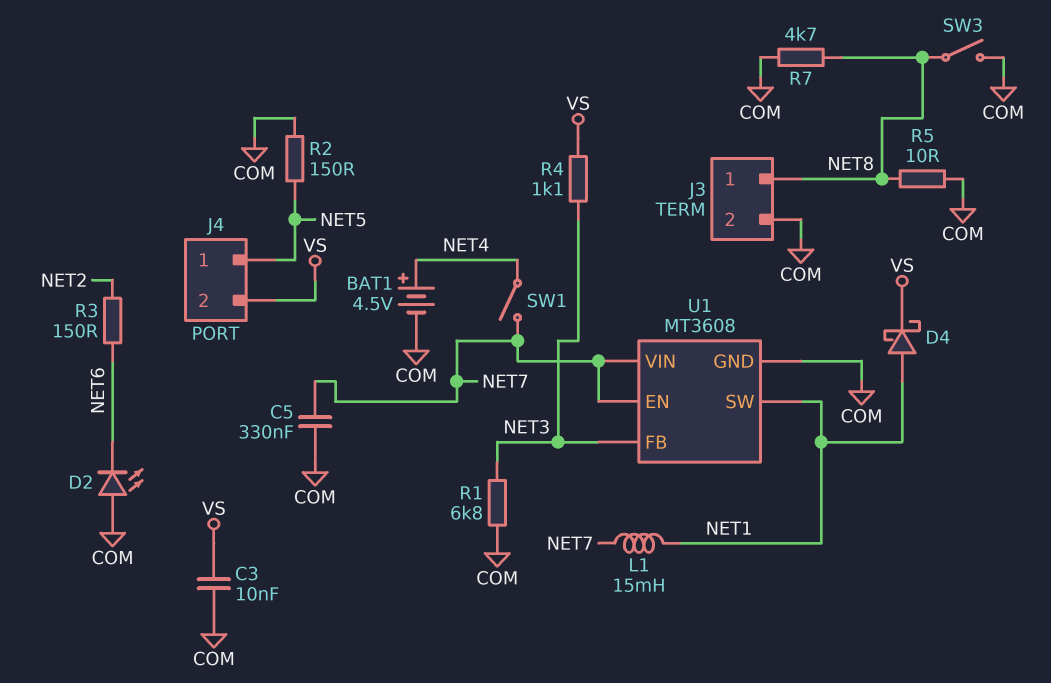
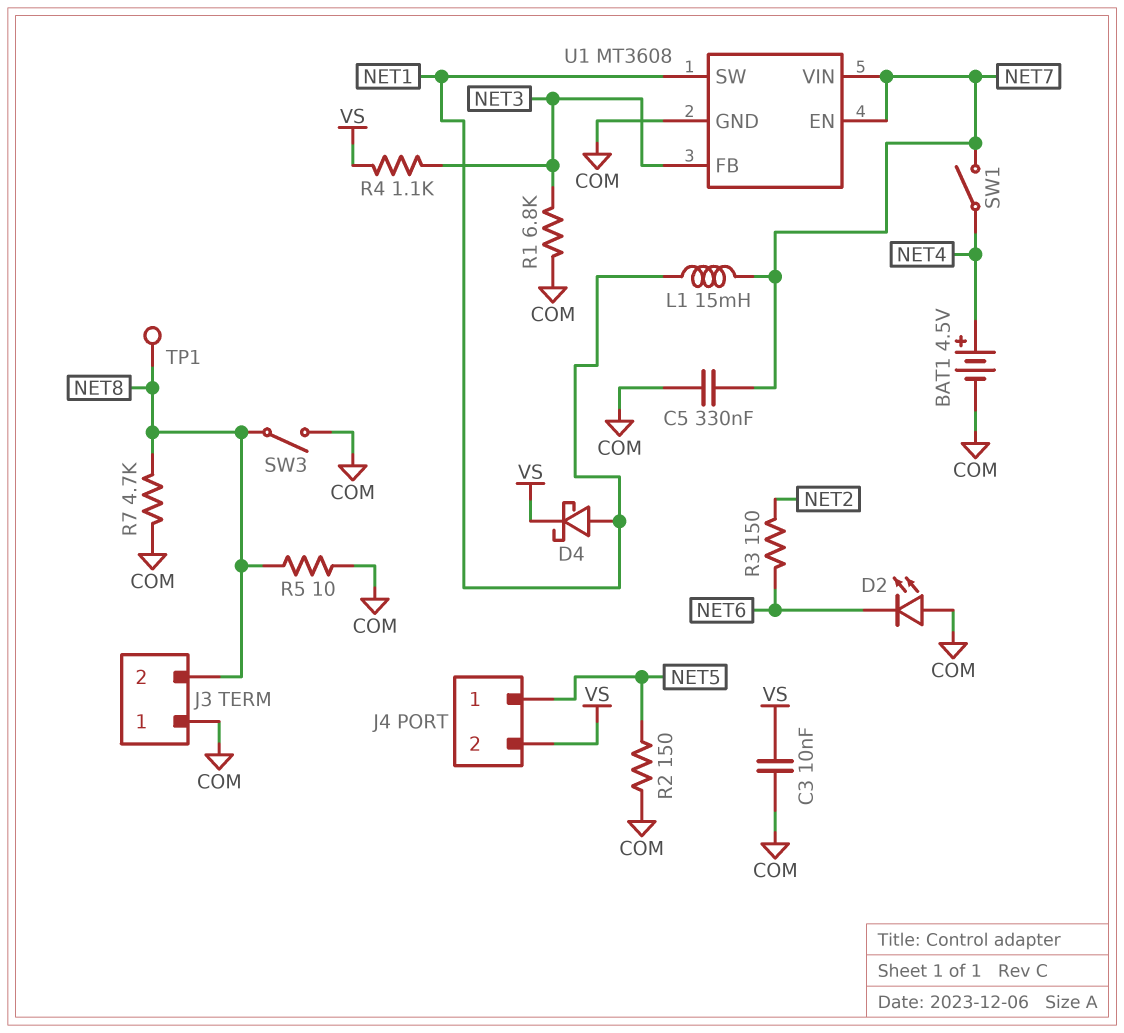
J3 pin 1: NET8 -> COM
J3 pin 2: COM -> NET8
TP1: none -> test point (NET8)

